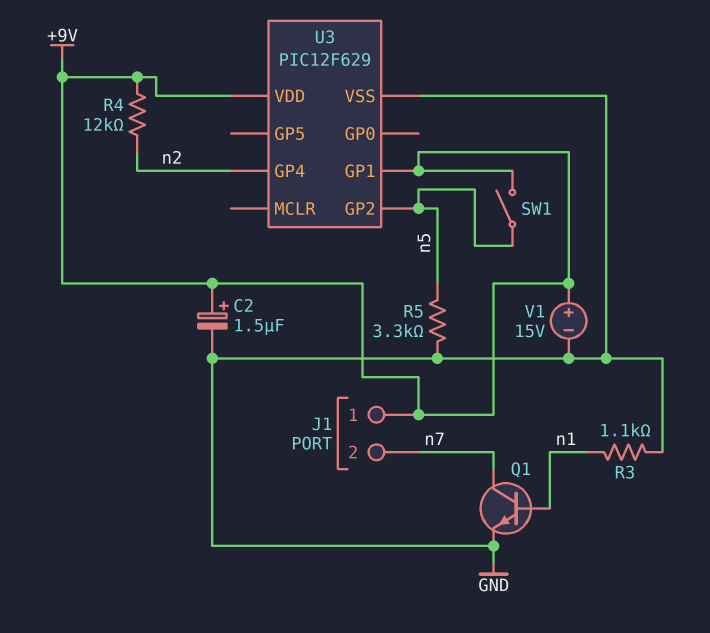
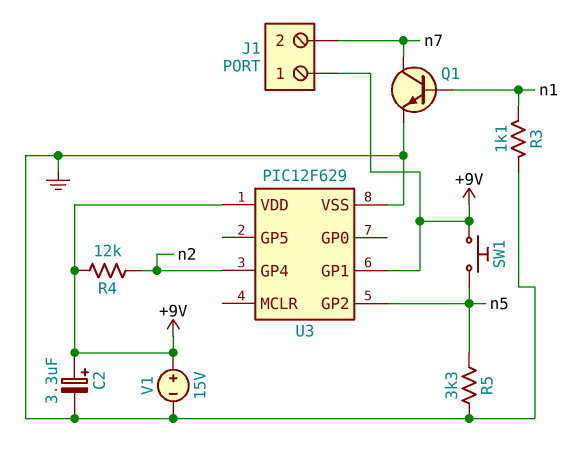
C2: 1.5uF (plus +9V, minus GND) -> 3.3uF (plus +9V, minus GND)
SW1: switch (+9V, n5) -> button (+9V, n5)

